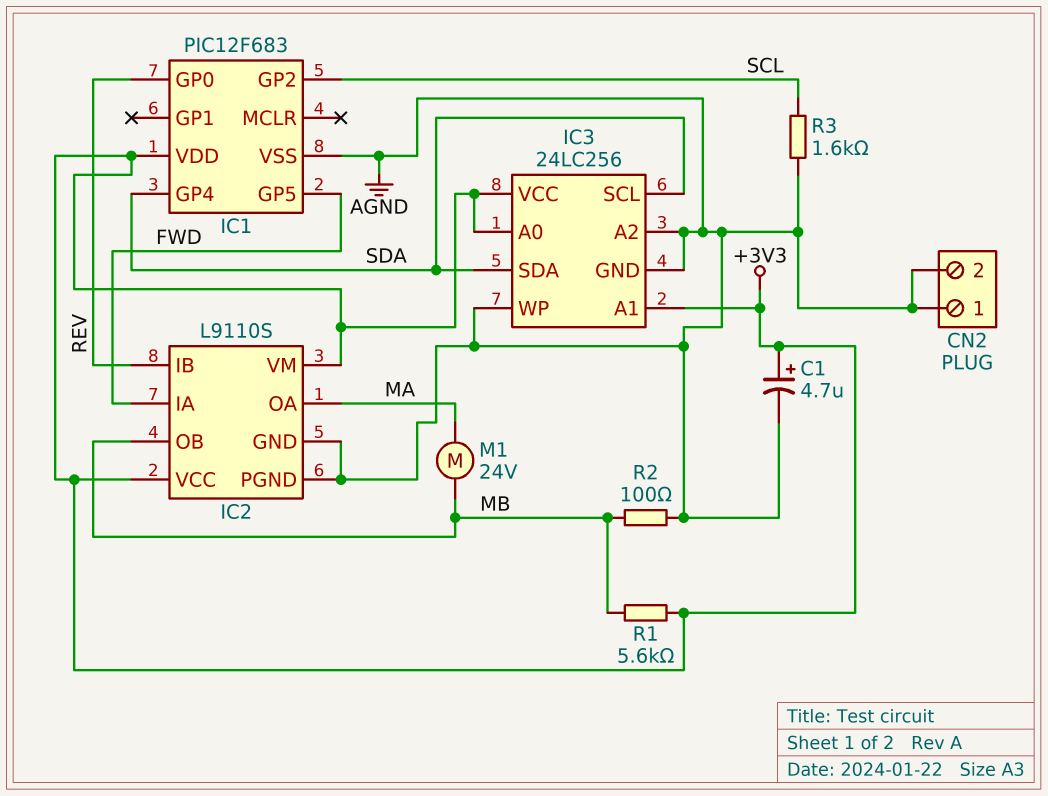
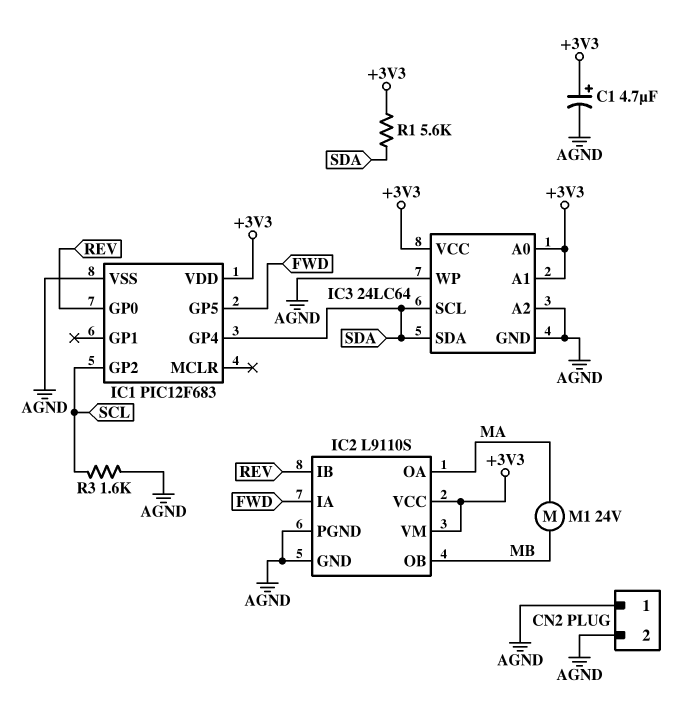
IC3: 24LC256 -> 24LC64
R1: 5.6k (+3V3, MB) -> 5.6k (+3V3, SDA)
R2: 100 (AGND, MB) -> none

